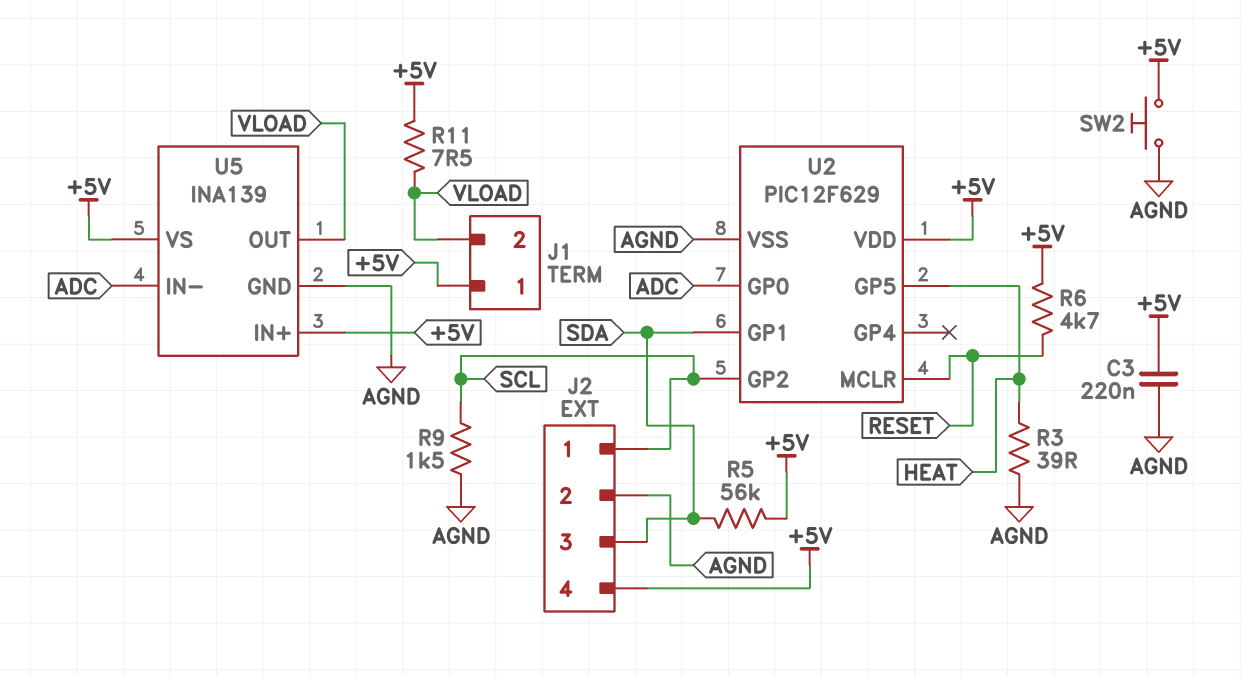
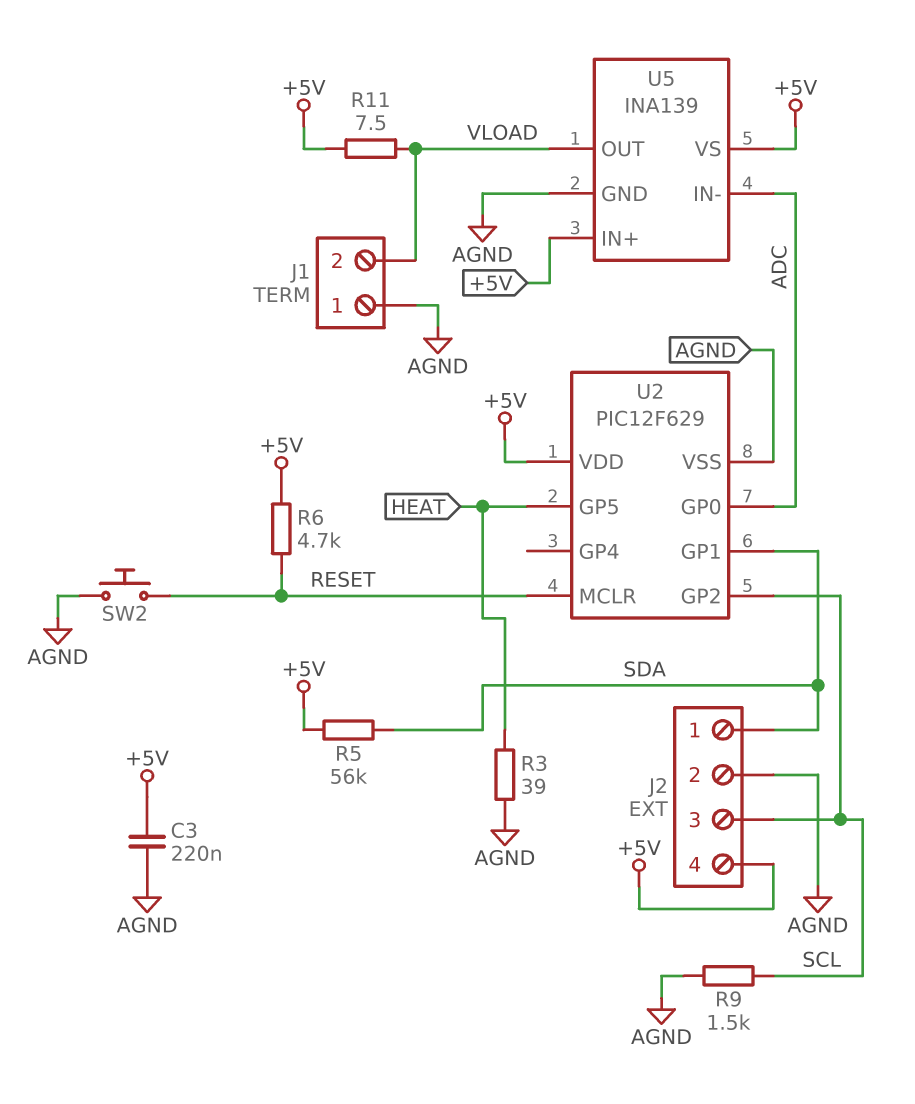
J1 pin 1: +5V -> AGND
J2 pin 1: SCL -> SDA
J2 pin 3: SDA -> SCL
SW2: button (+5V, AGND) -> button (AGND, RESET)

